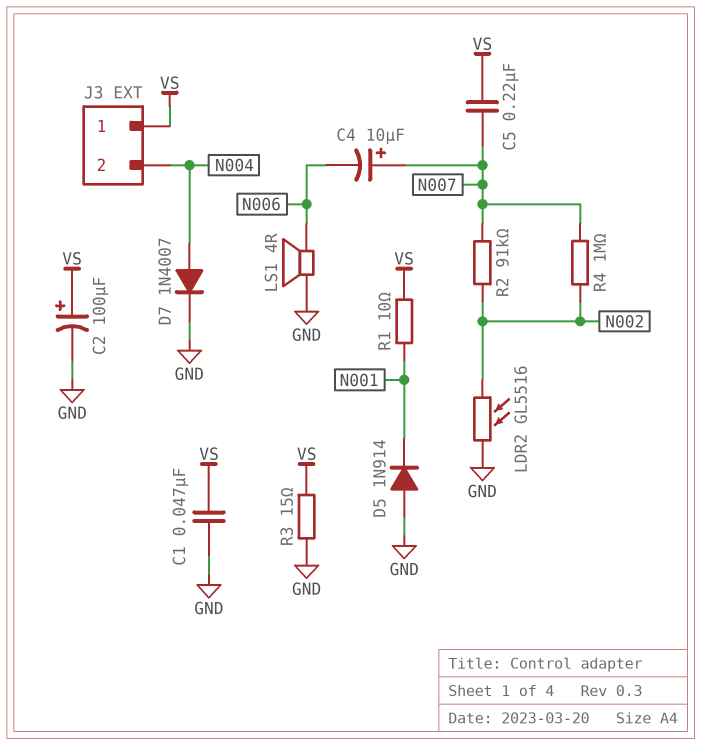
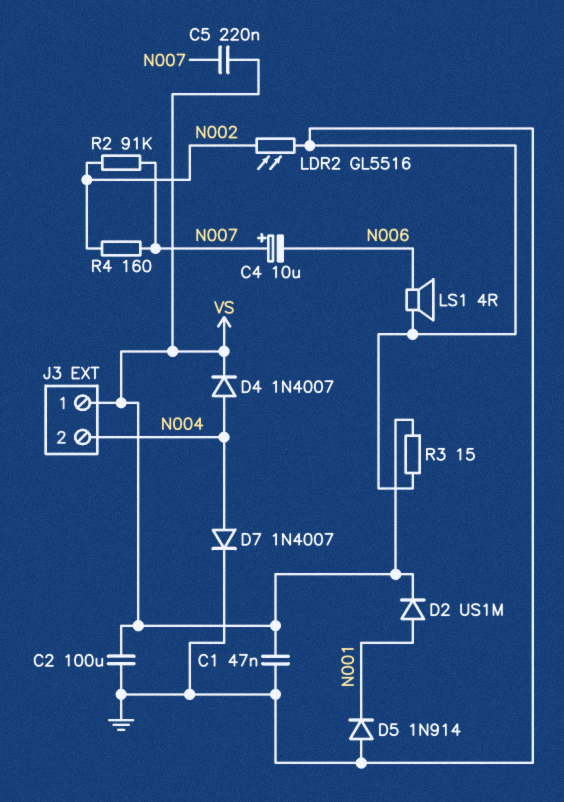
C2: 100uF (plus VS, minus GND) -> 100uF (GND, VS)
D2: none -> diode US1M (A N001, K VS)
D4: none -> diode 1N4007 (A N004, K VS)
R1: 10 (N001, VS) -> none
R4: 1M (N002, N007) -> 160 (N002, N007)

